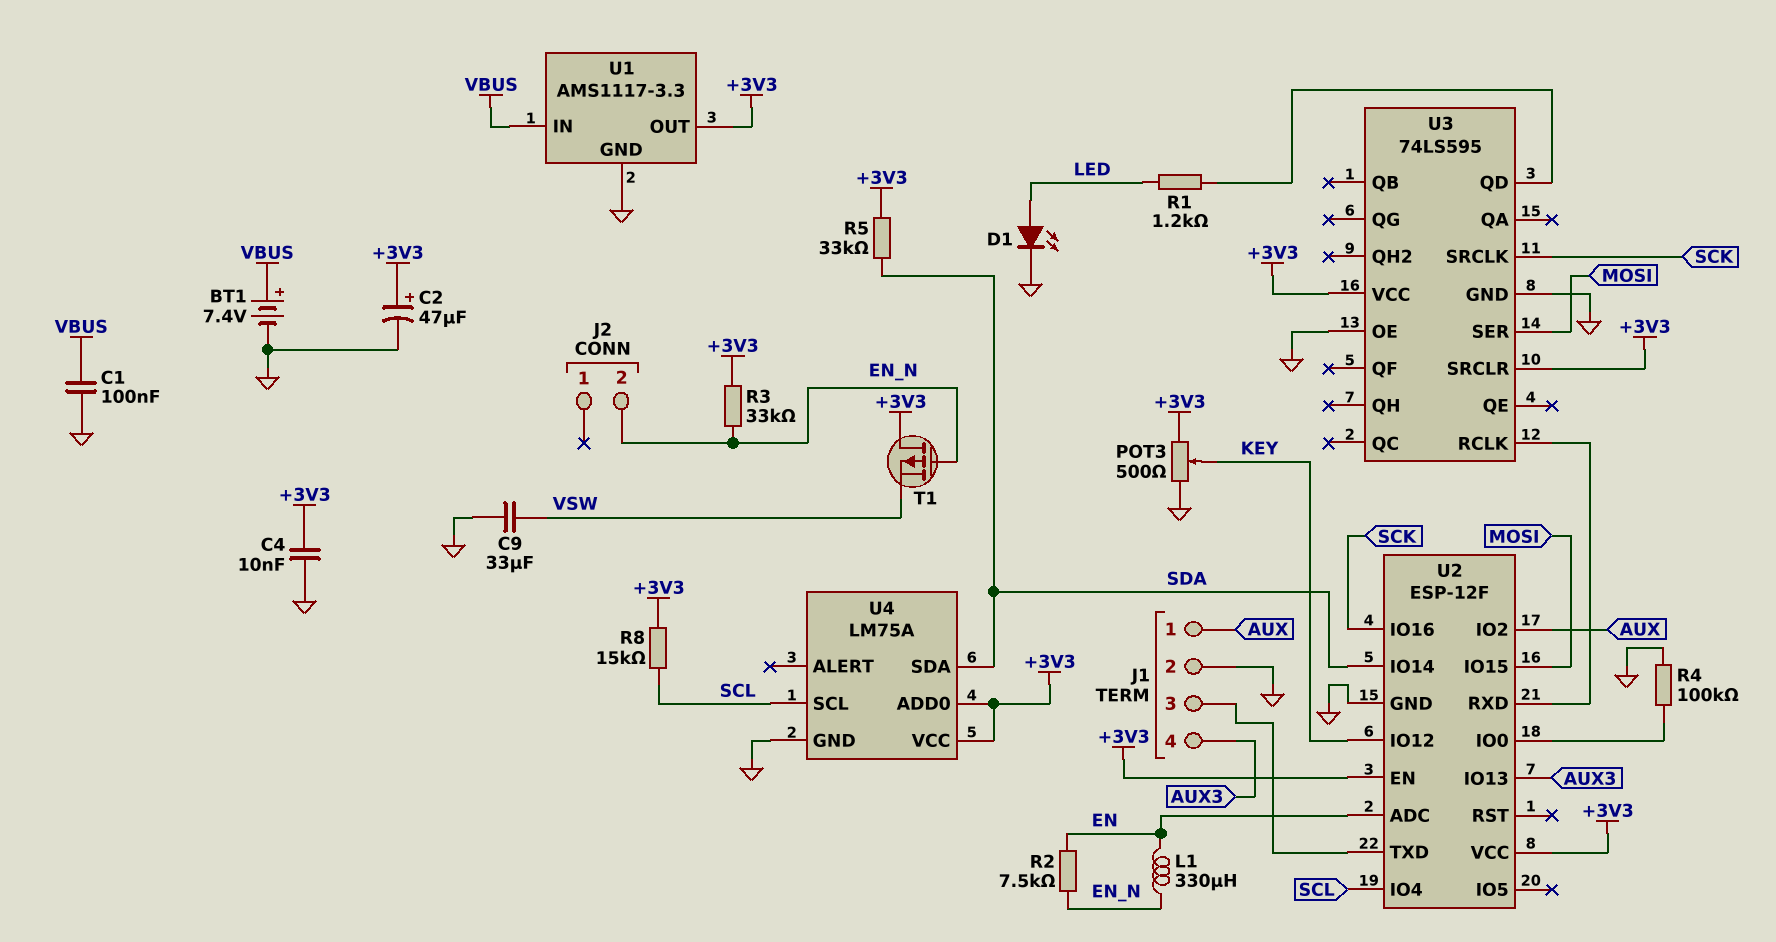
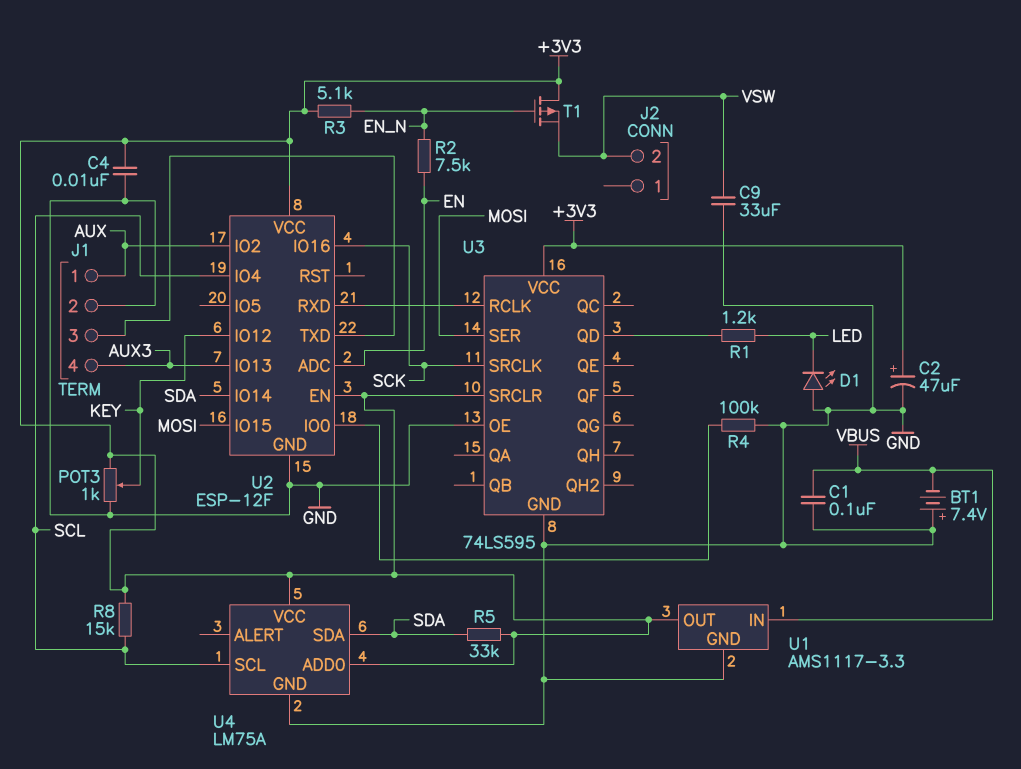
BT1: 7.4V (plus VBUS, minus GND) -> 7.4V (plus GND, minus VBUS)
D1: LED (A LED, K GND) -> LED (A GND, K LED)
J2 pin 2: EN_N -> VSW
L1: 330uH (EN, EN_N) -> none
POT3: 500 (+3V3, GND, wiper KEY) -> 1k (+3V3, GND, wiper KEY)
R3: 33k (+3V3, EN_N) -> 5.1k (+3V3, EN_N)

